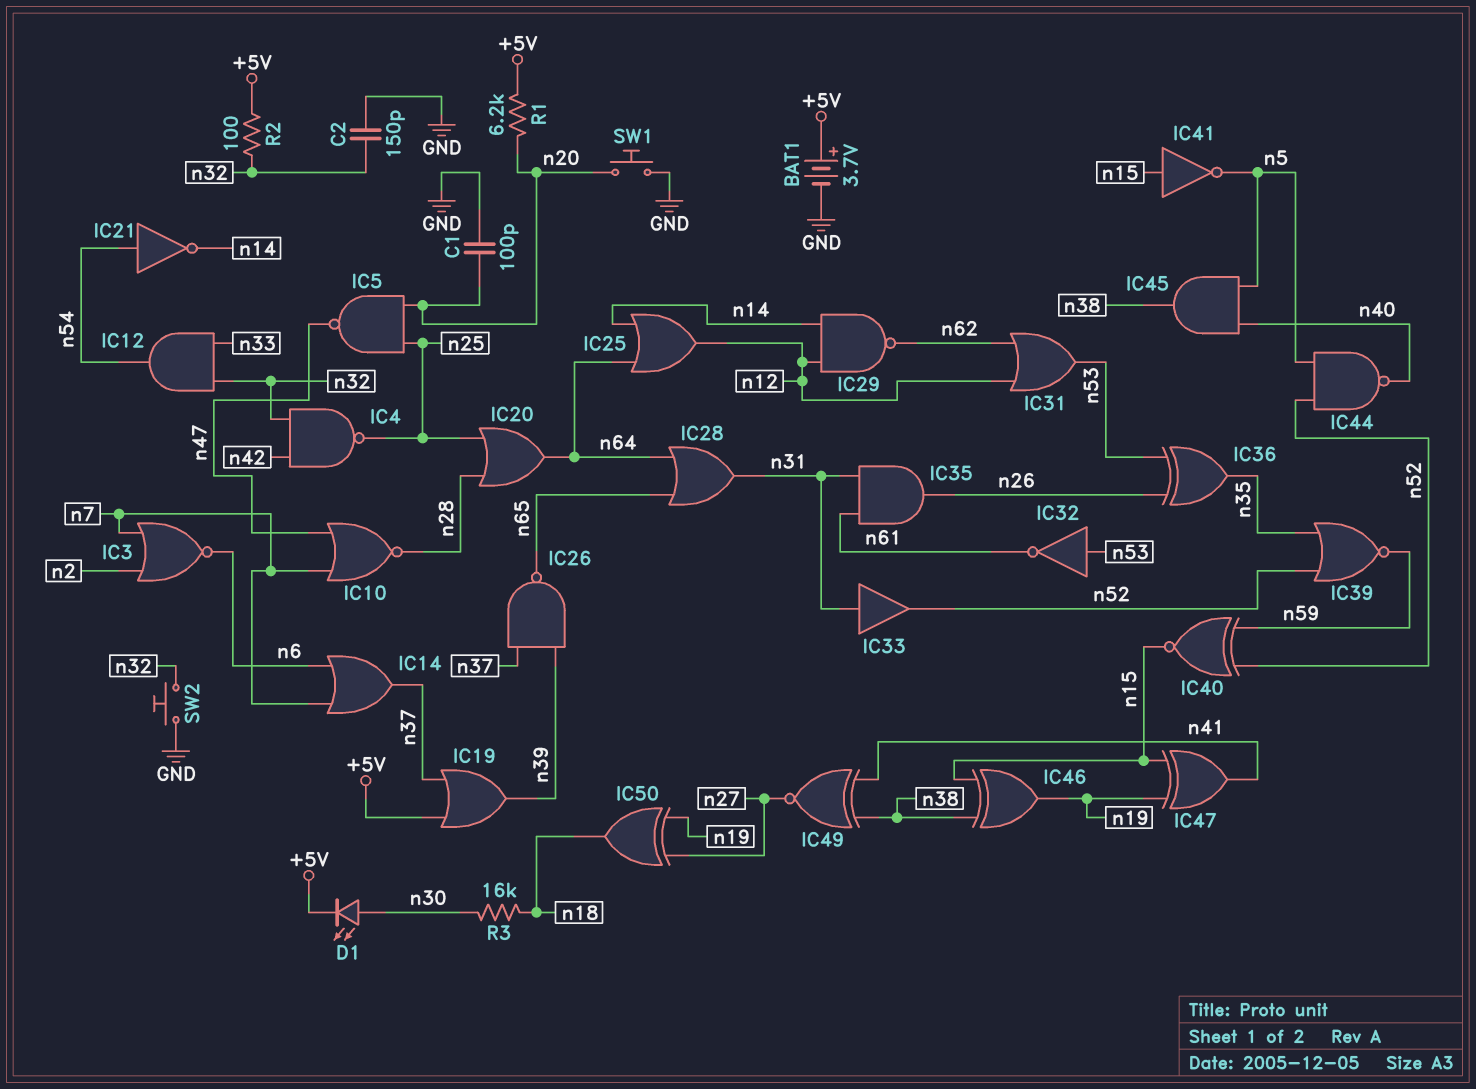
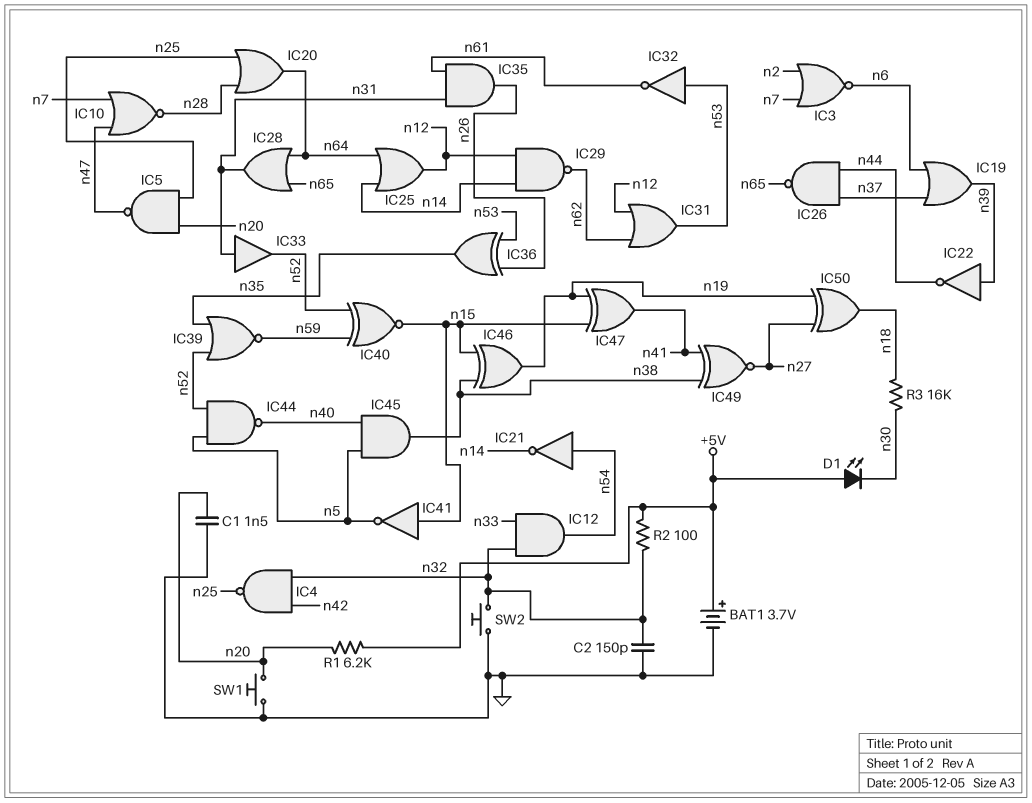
C1: 100pF (GND, n20) -> 1.5nF (GND, n20)
D1: LED (A n30, K +5V) -> LED (A +5V, K n30)
IC14: OR (in n6, in n7, out n37) -> none
IC19: OR (in +5V, in n37, out n39) -> OR (in n6, in n37, out n39)
IC22: none -> NOT (in n39, out n44)
IC26: NAND (in n37, in n39, out n65) -> NAND (in n37, in n44, out n65)

